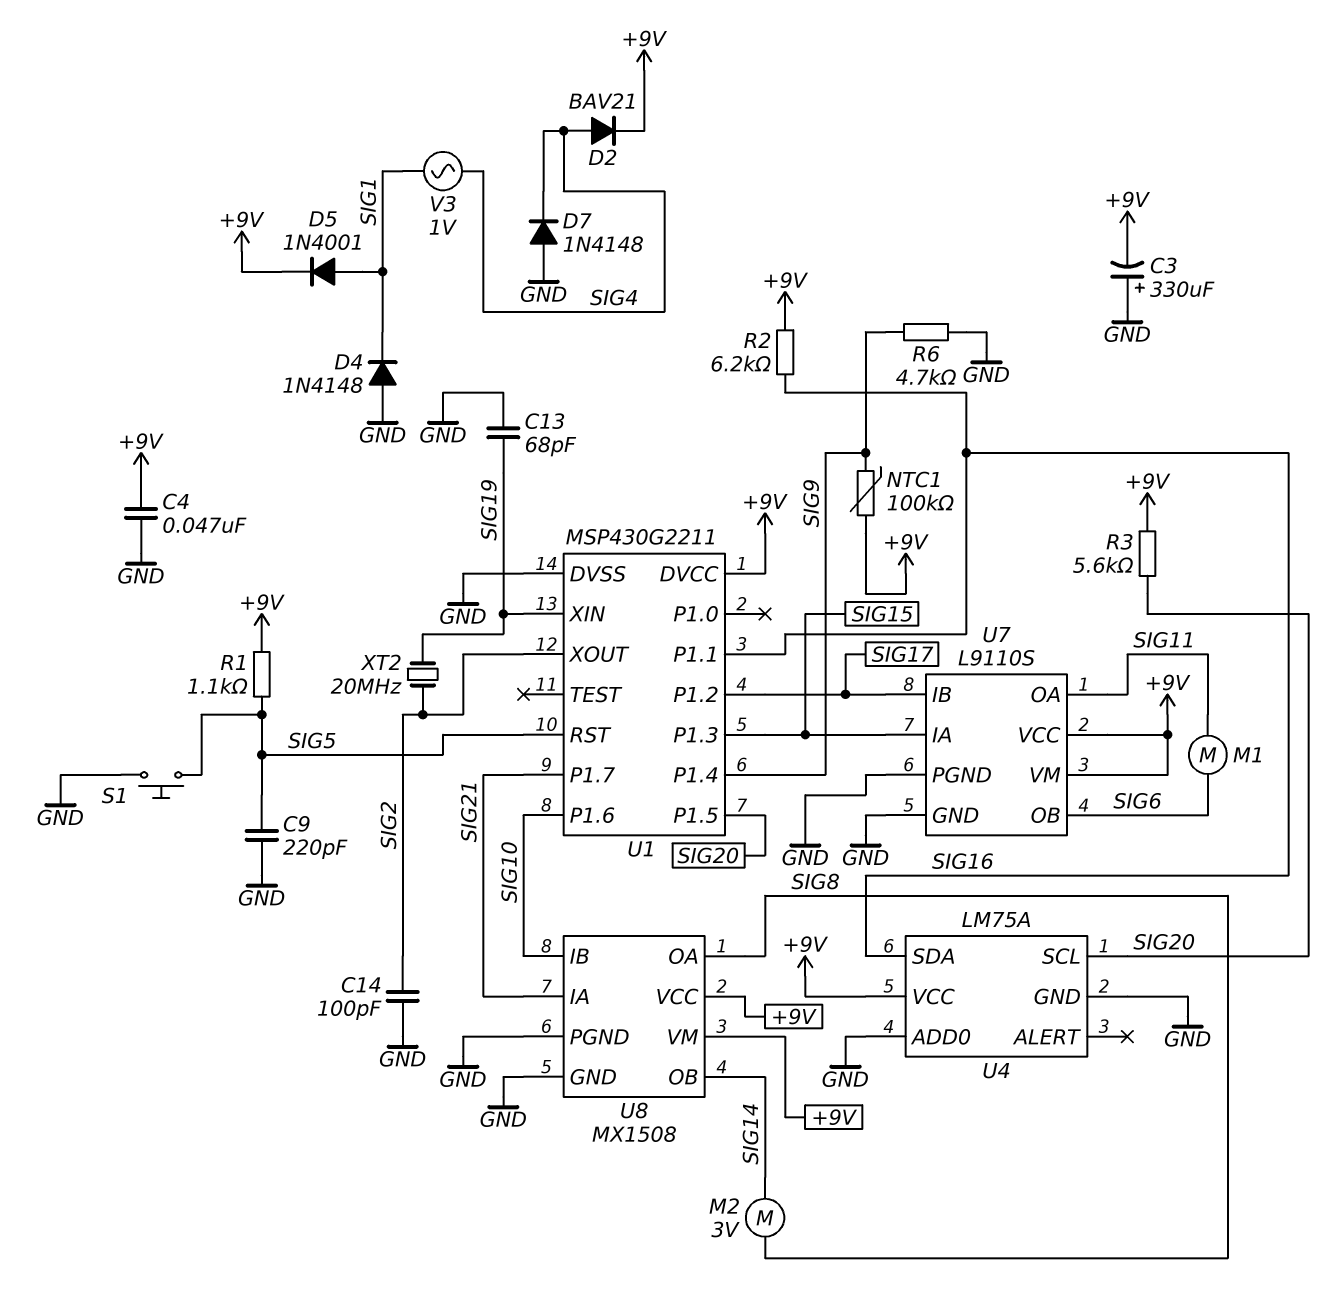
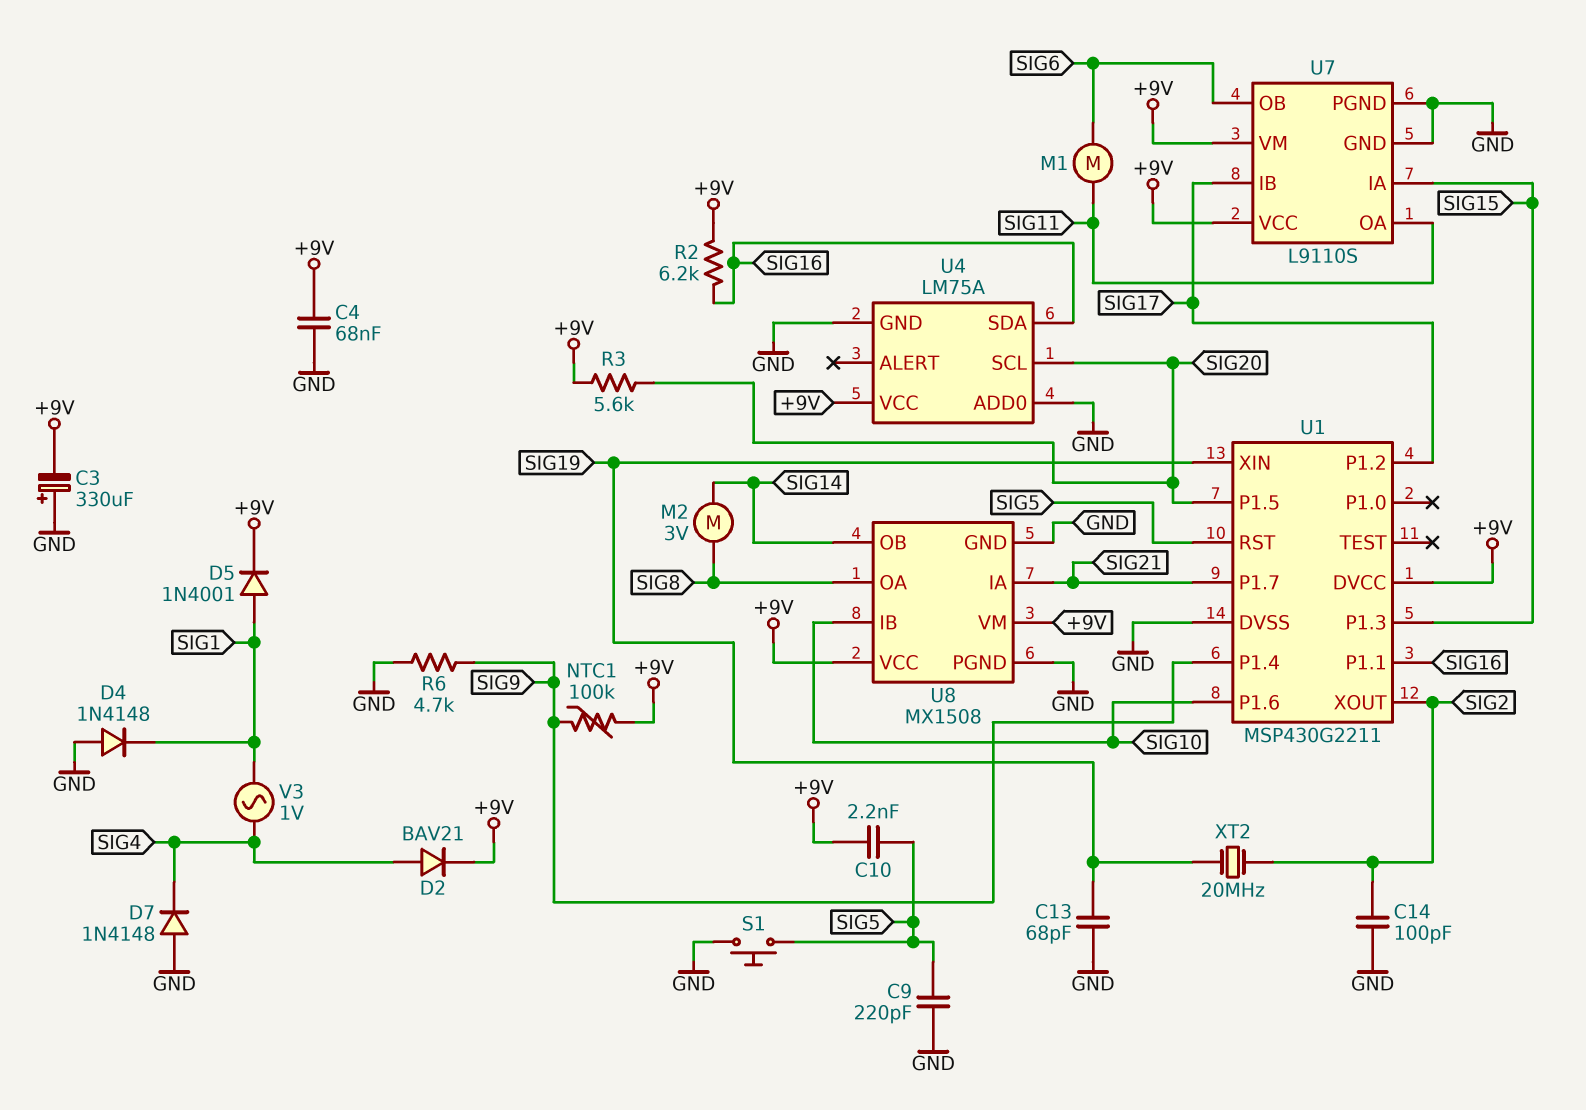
C4: 47nF (+9V, GND) -> 68nF (+9V, GND)
C10: none -> 2.2nF (+9V, SIG5)
R1: 1.1k (+9V, SIG5) -> none

